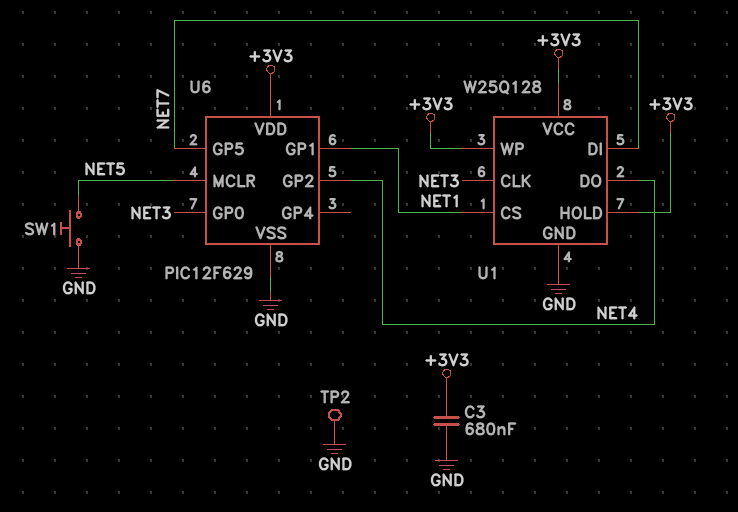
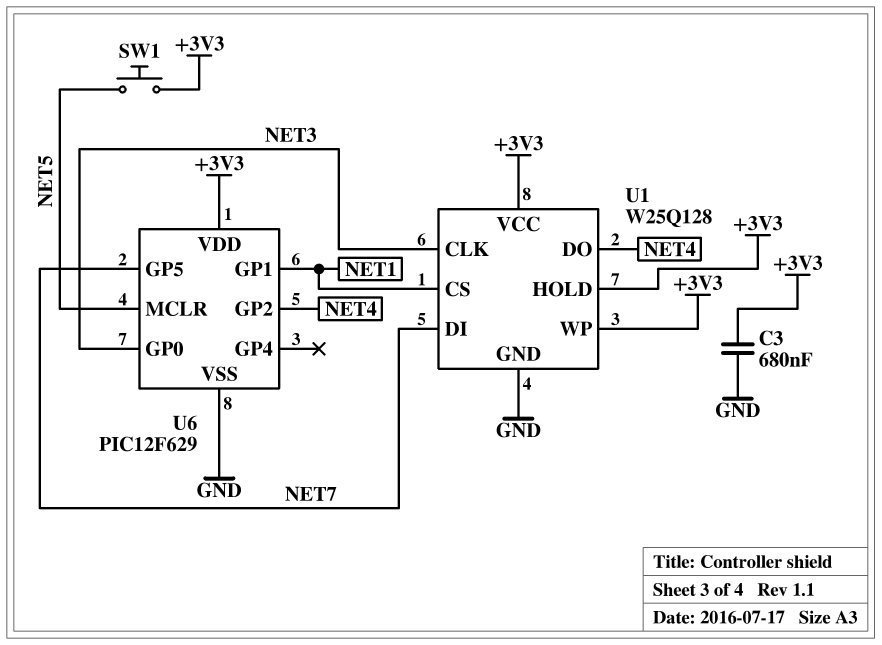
SW1: button (GND, NET5) -> button (+3V3, NET5)
TP2: test point (GND) -> none

